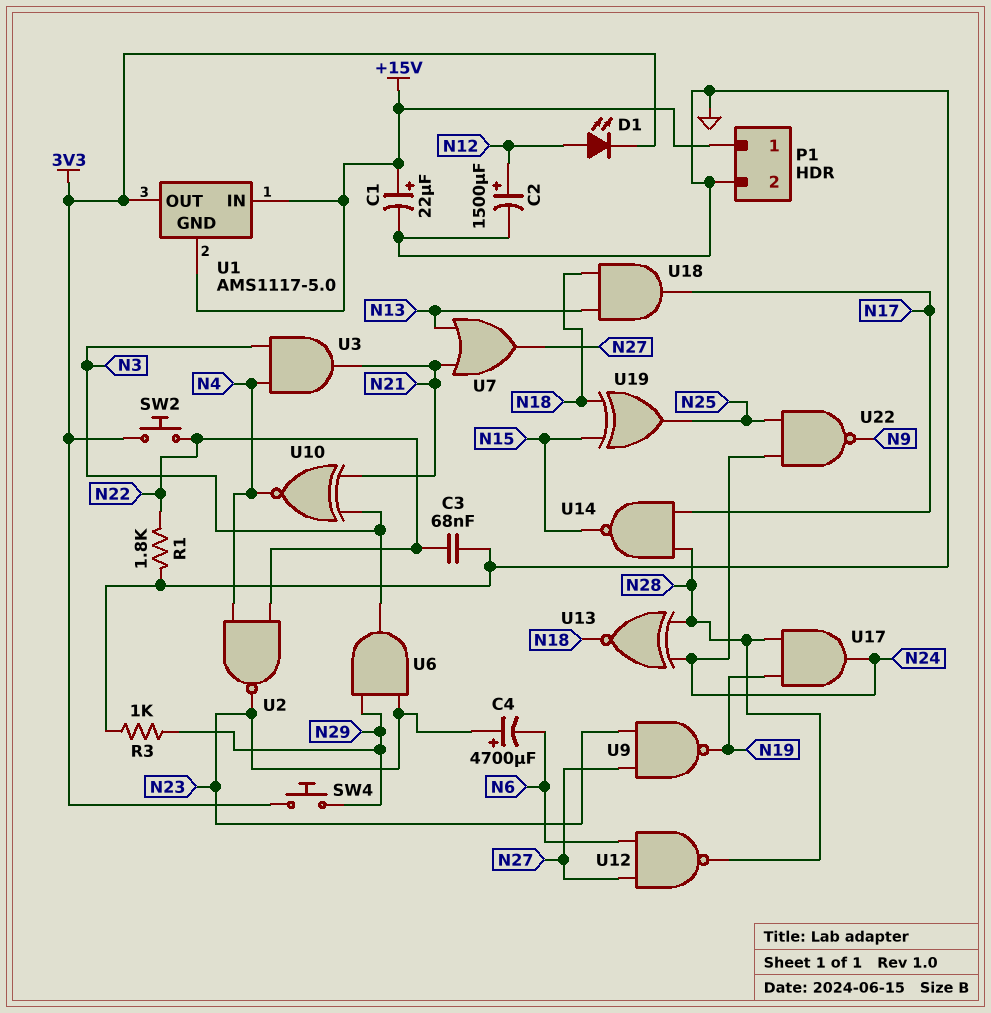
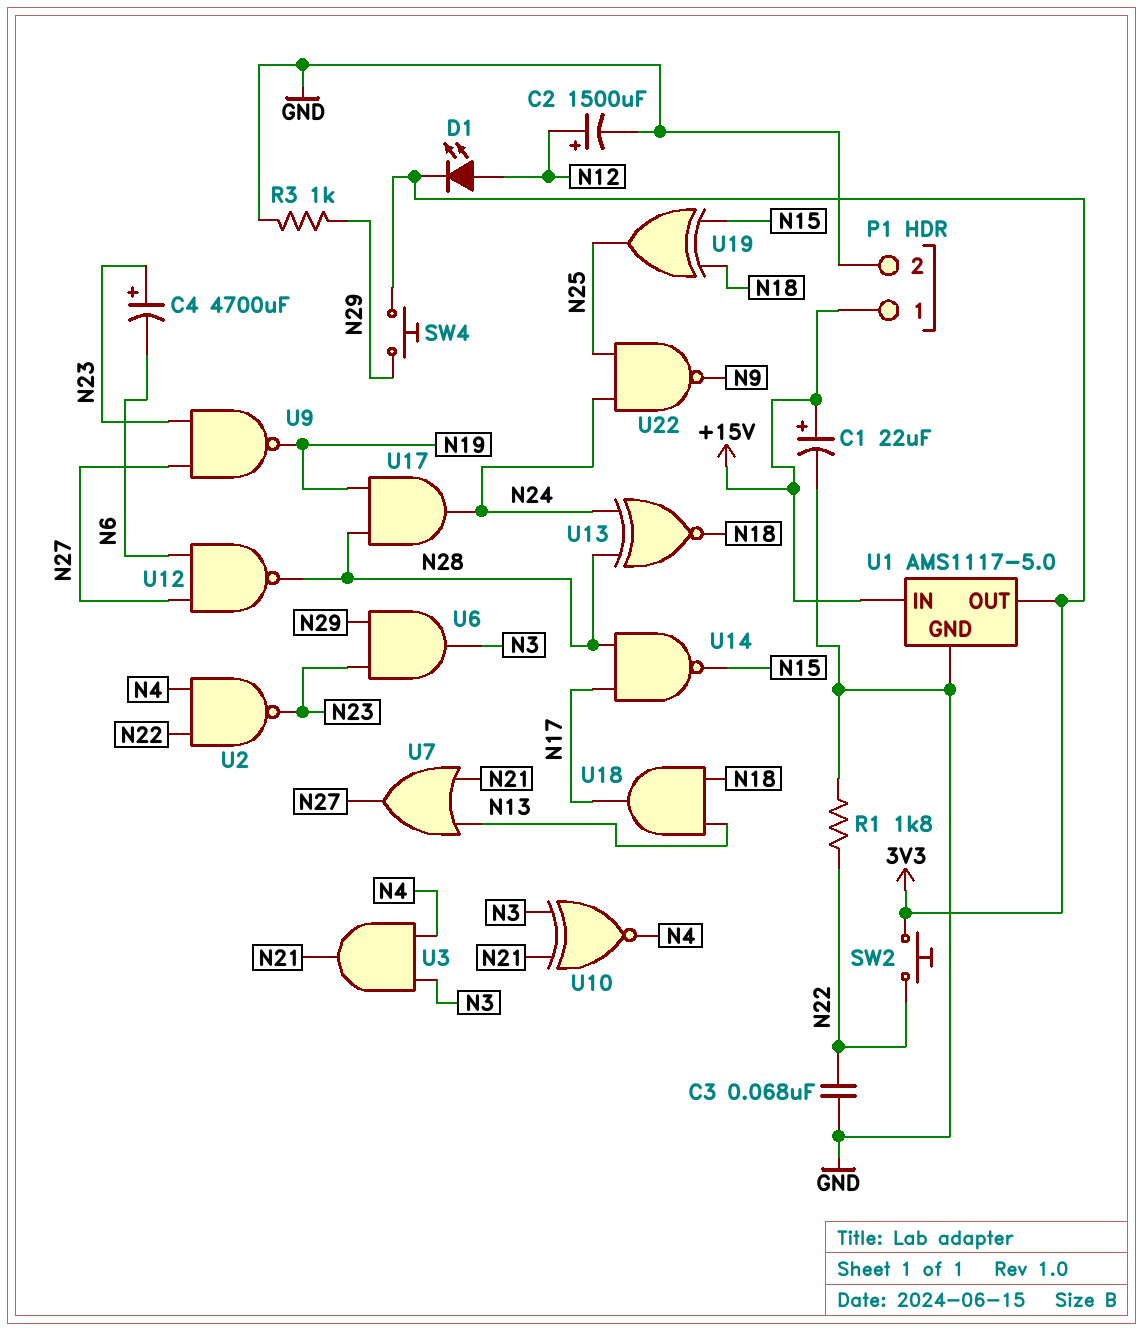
U1 pin GND: +15V -> GND

